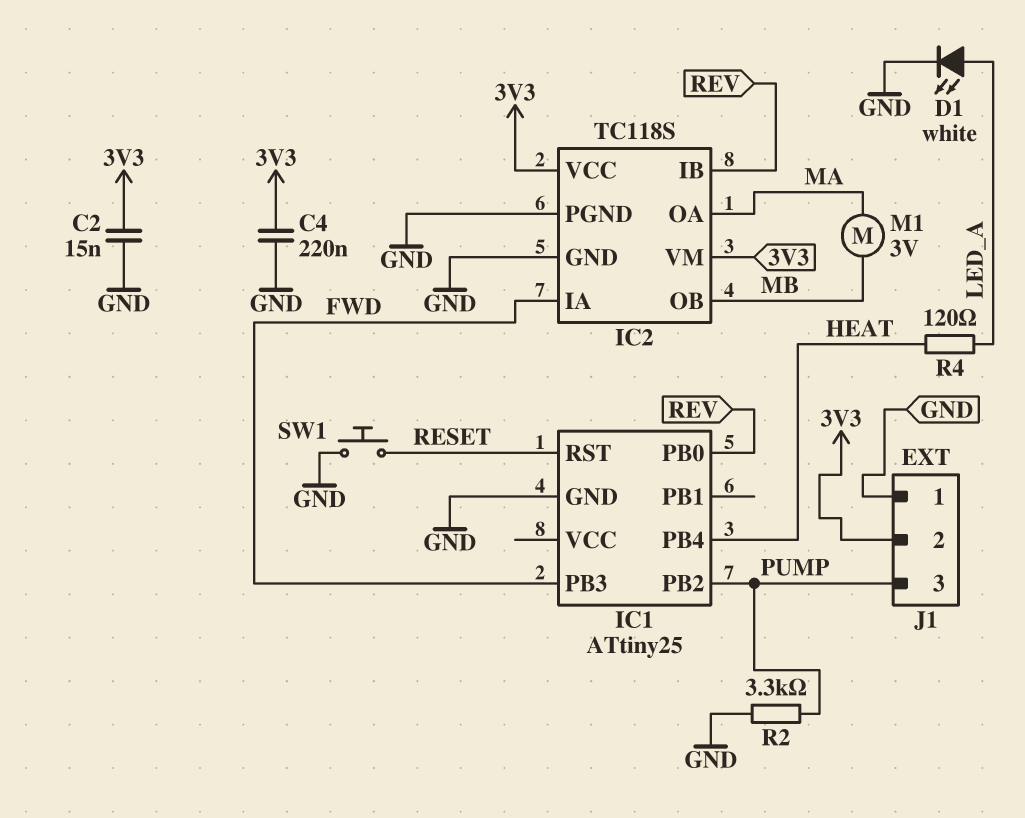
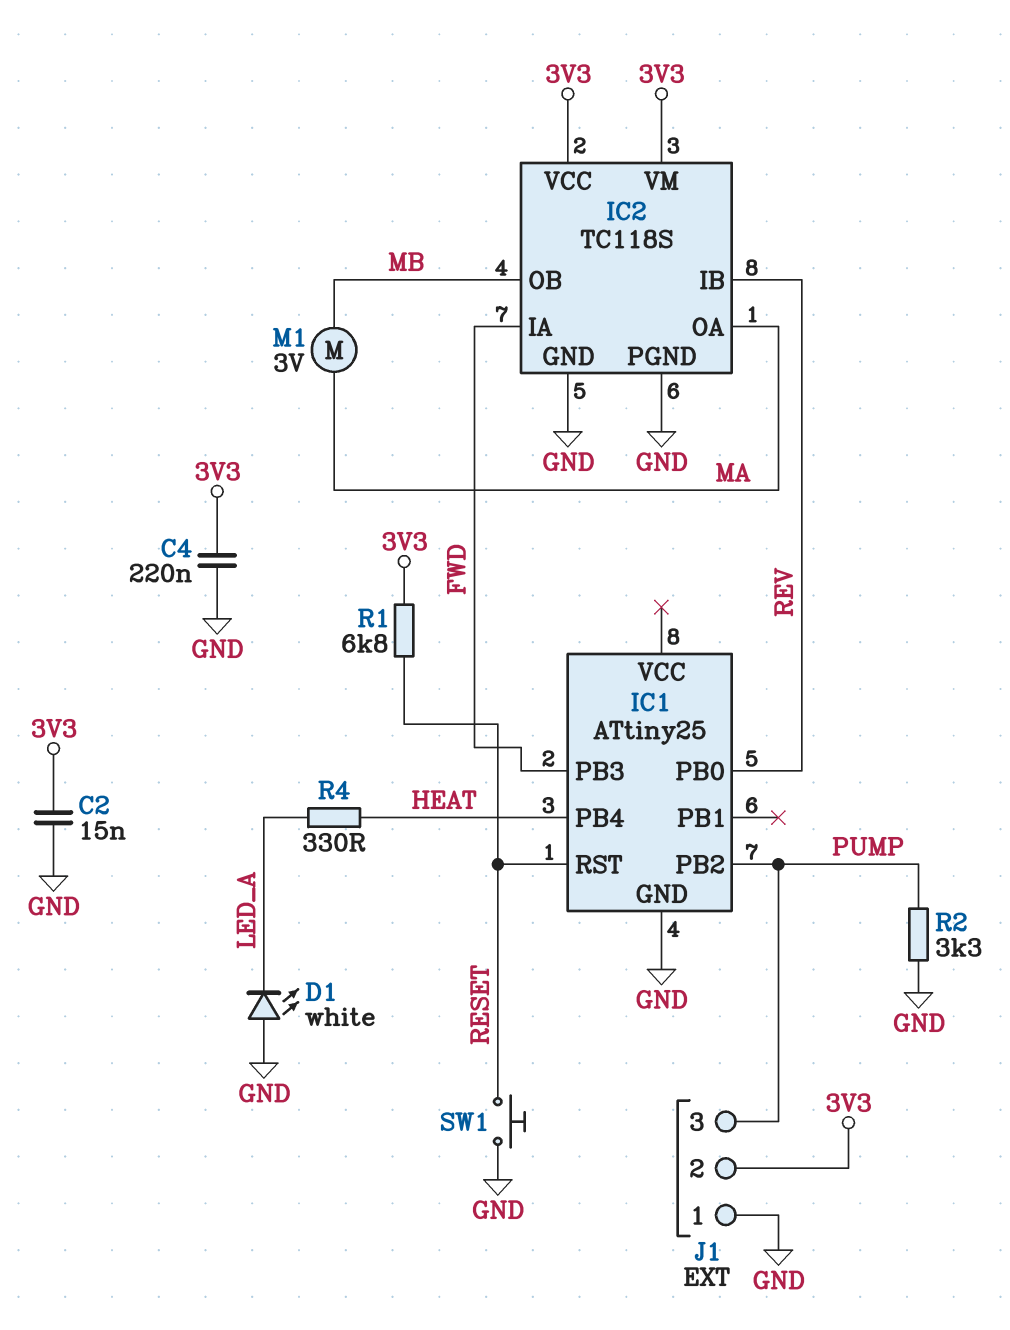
D1: LED white (A LED_A, K GND) -> LED white (A GND, K LED_A)
R1: none -> 6.8k (3V3, RESET)
R4: 120 (HEAT, LED_A) -> 330 (HEAT, LED_A)

